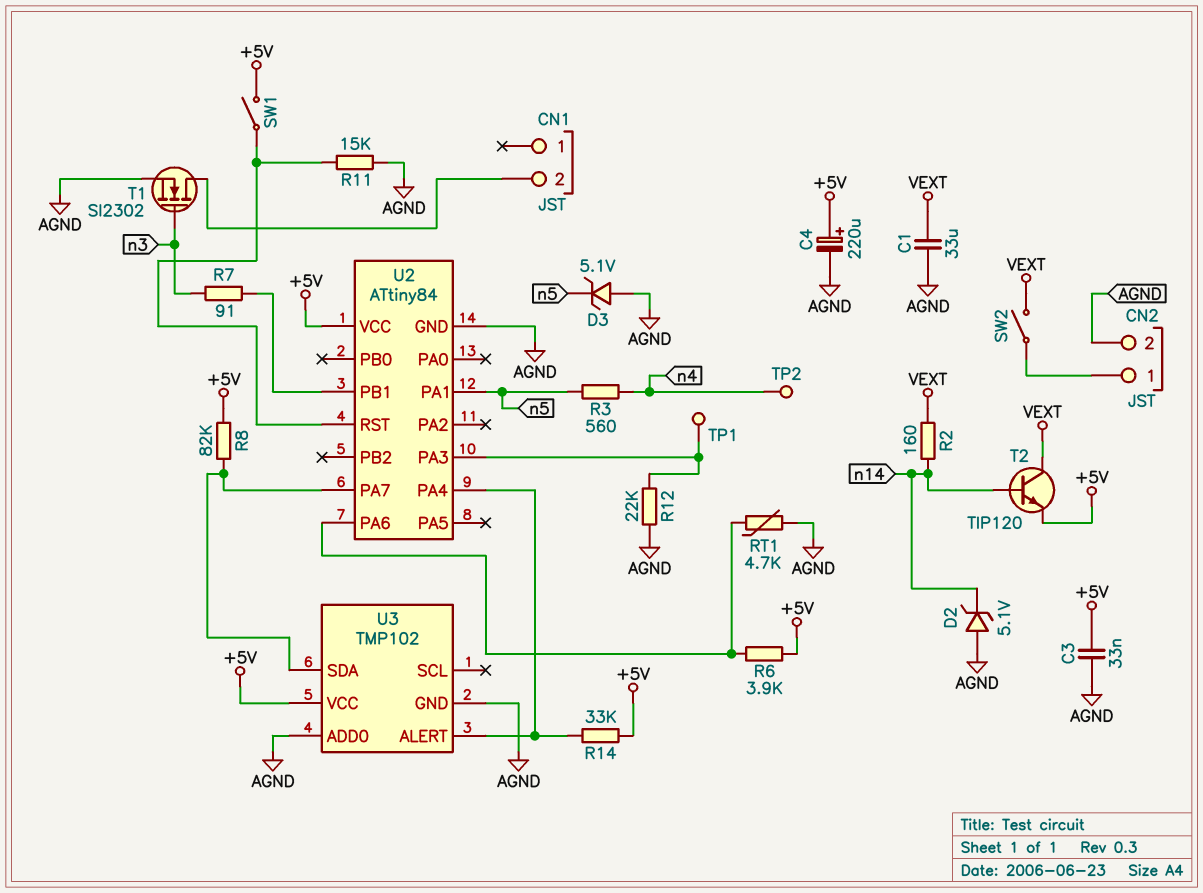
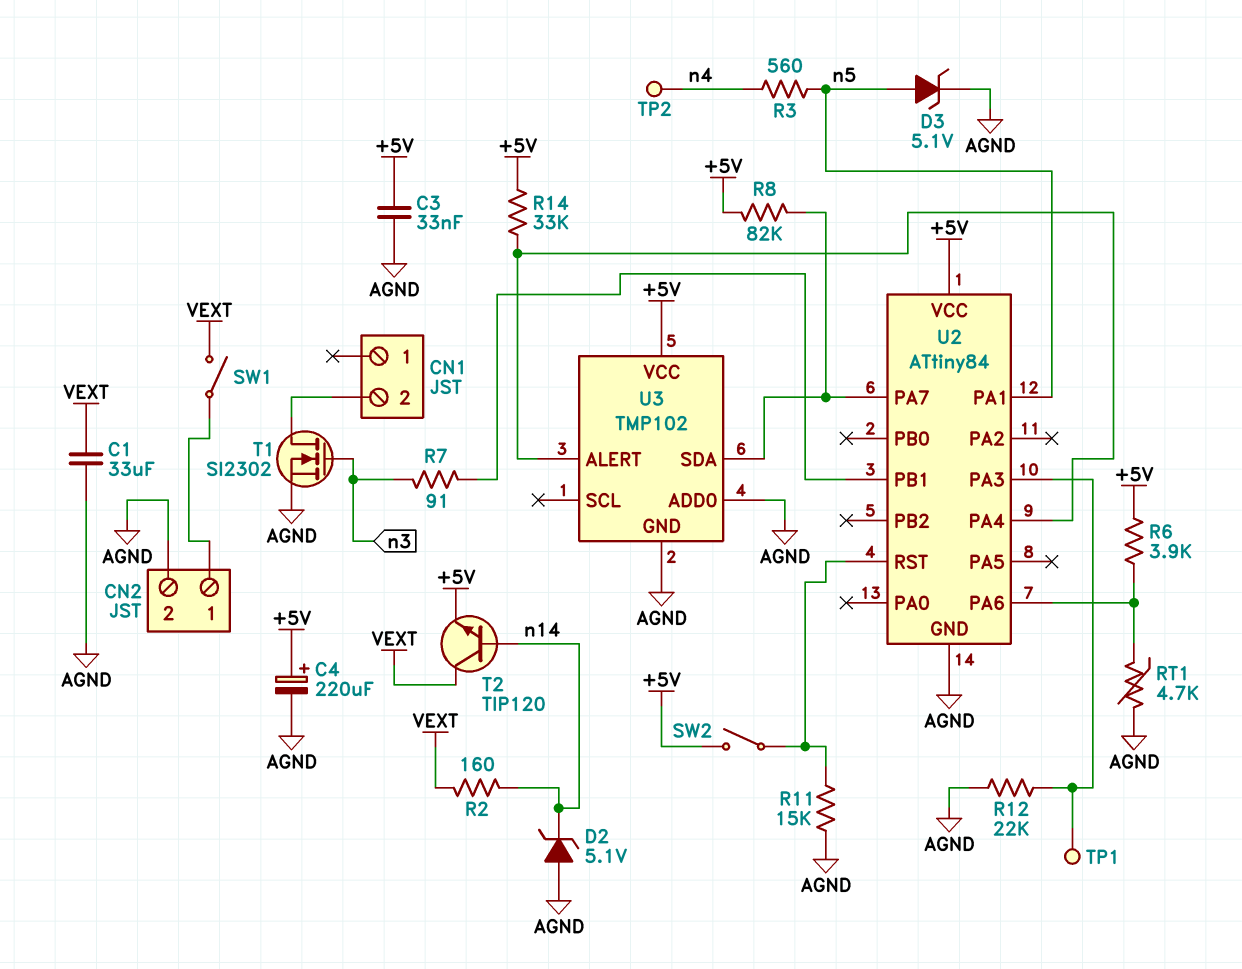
D3: zener 5.1V (A AGND, K n5) -> zener 5.1V (A n5, K AGND)
SW1: switch (+5V, U2/RST) -> switch (CN2/1, VEXT)
SW2: switch (CN2/1, VEXT) -> switch (+5V, U2/RST)

